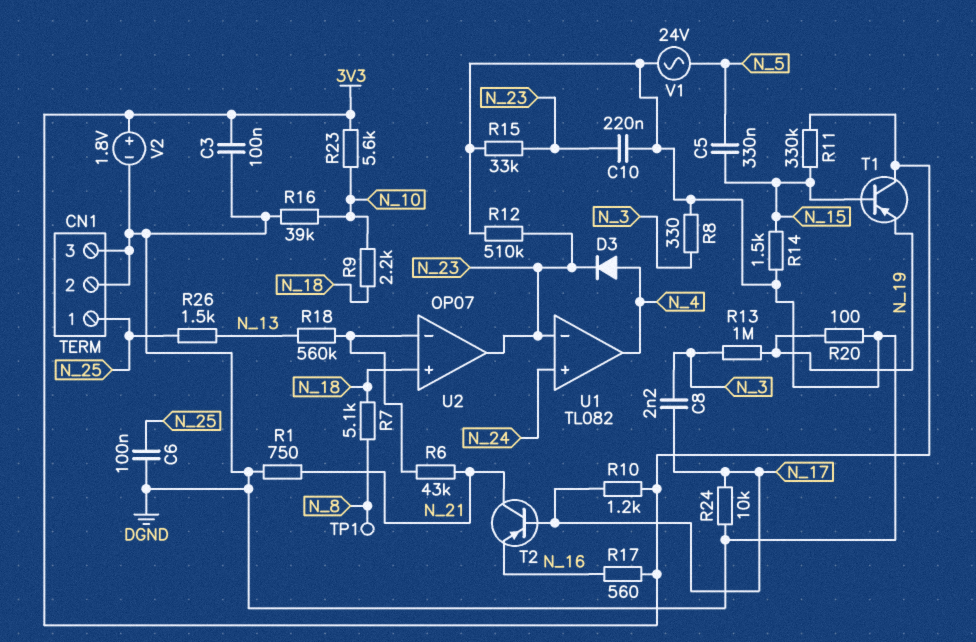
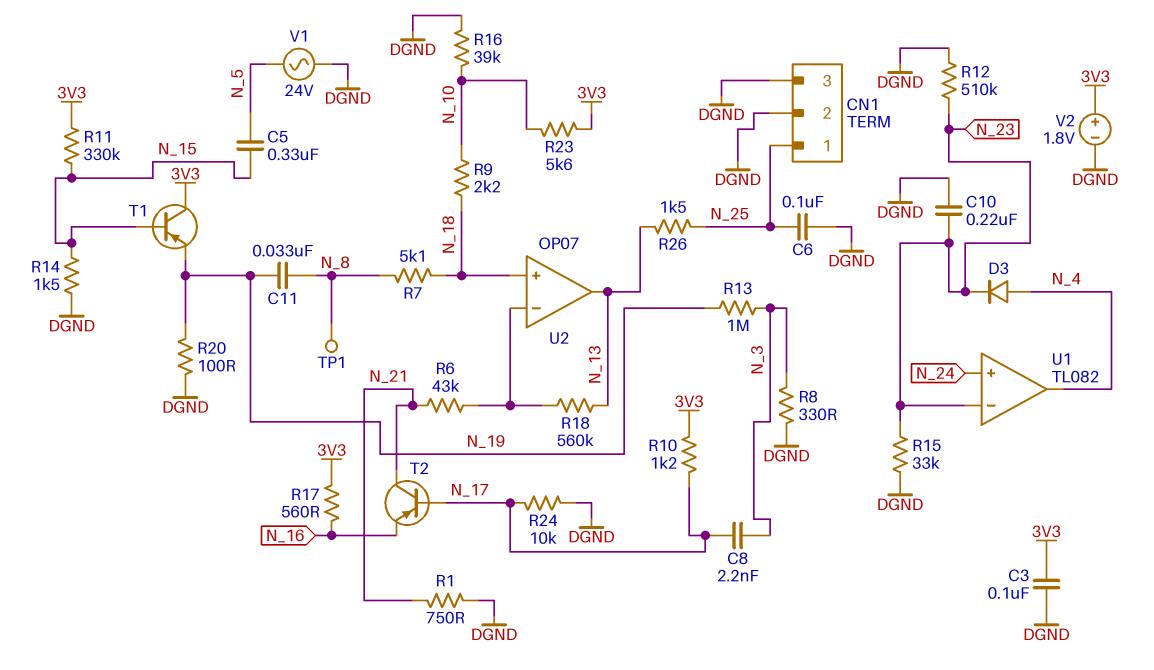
C11: none -> 33nF (N_8, N_19)
U2 pin out: N_23 -> N_13

